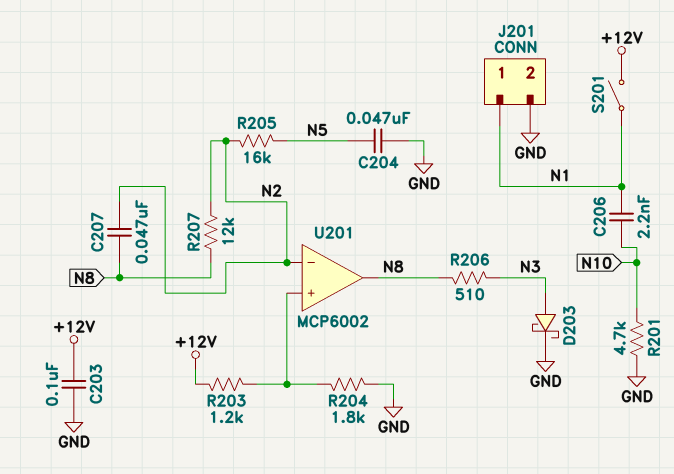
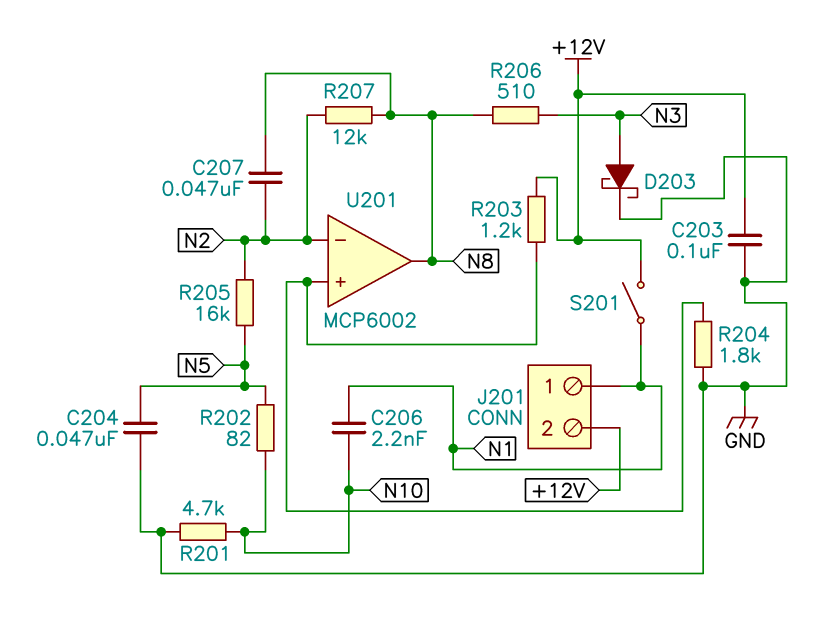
J201 pin 2: GND -> +12V
R202: none -> 82 (N5, N10)

